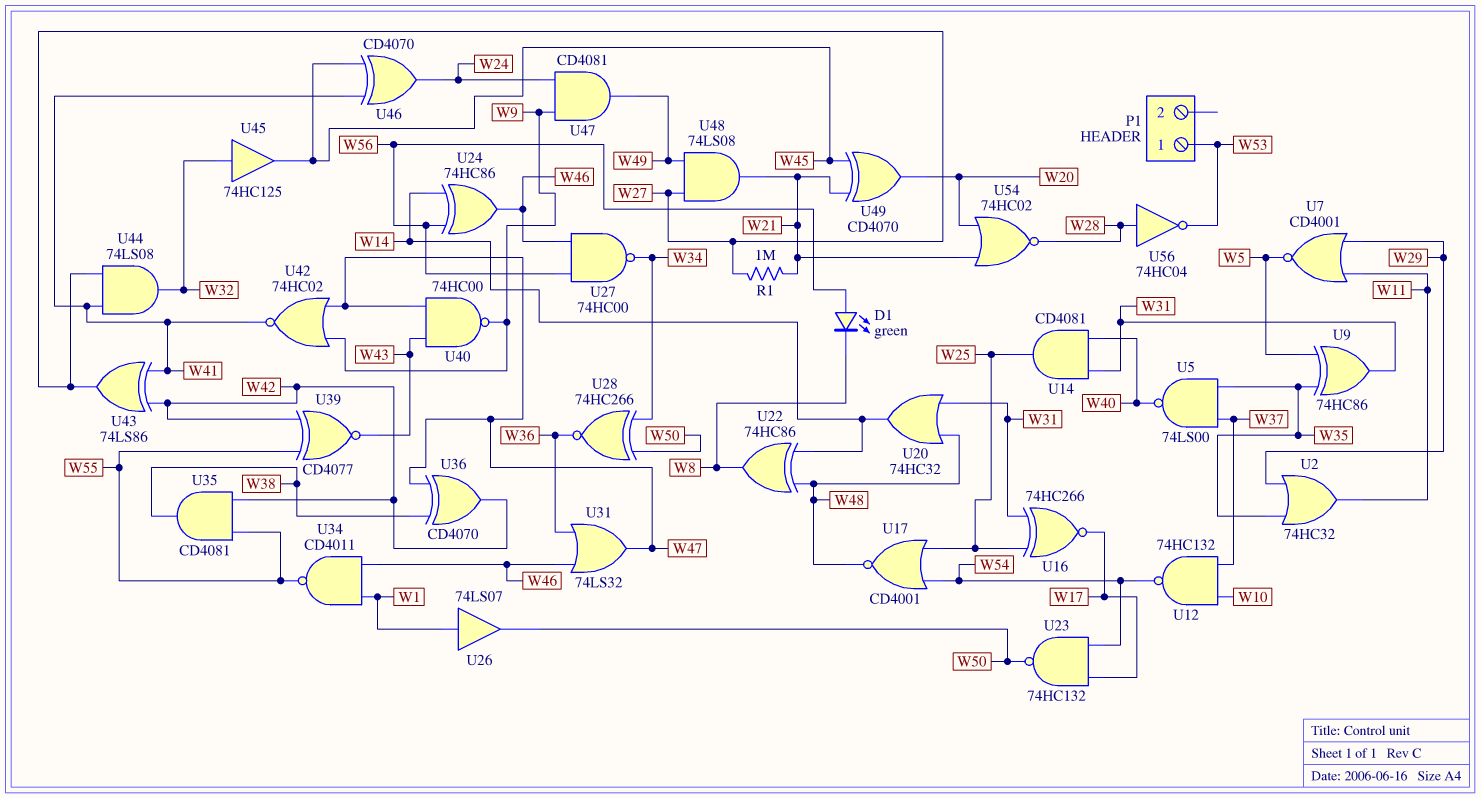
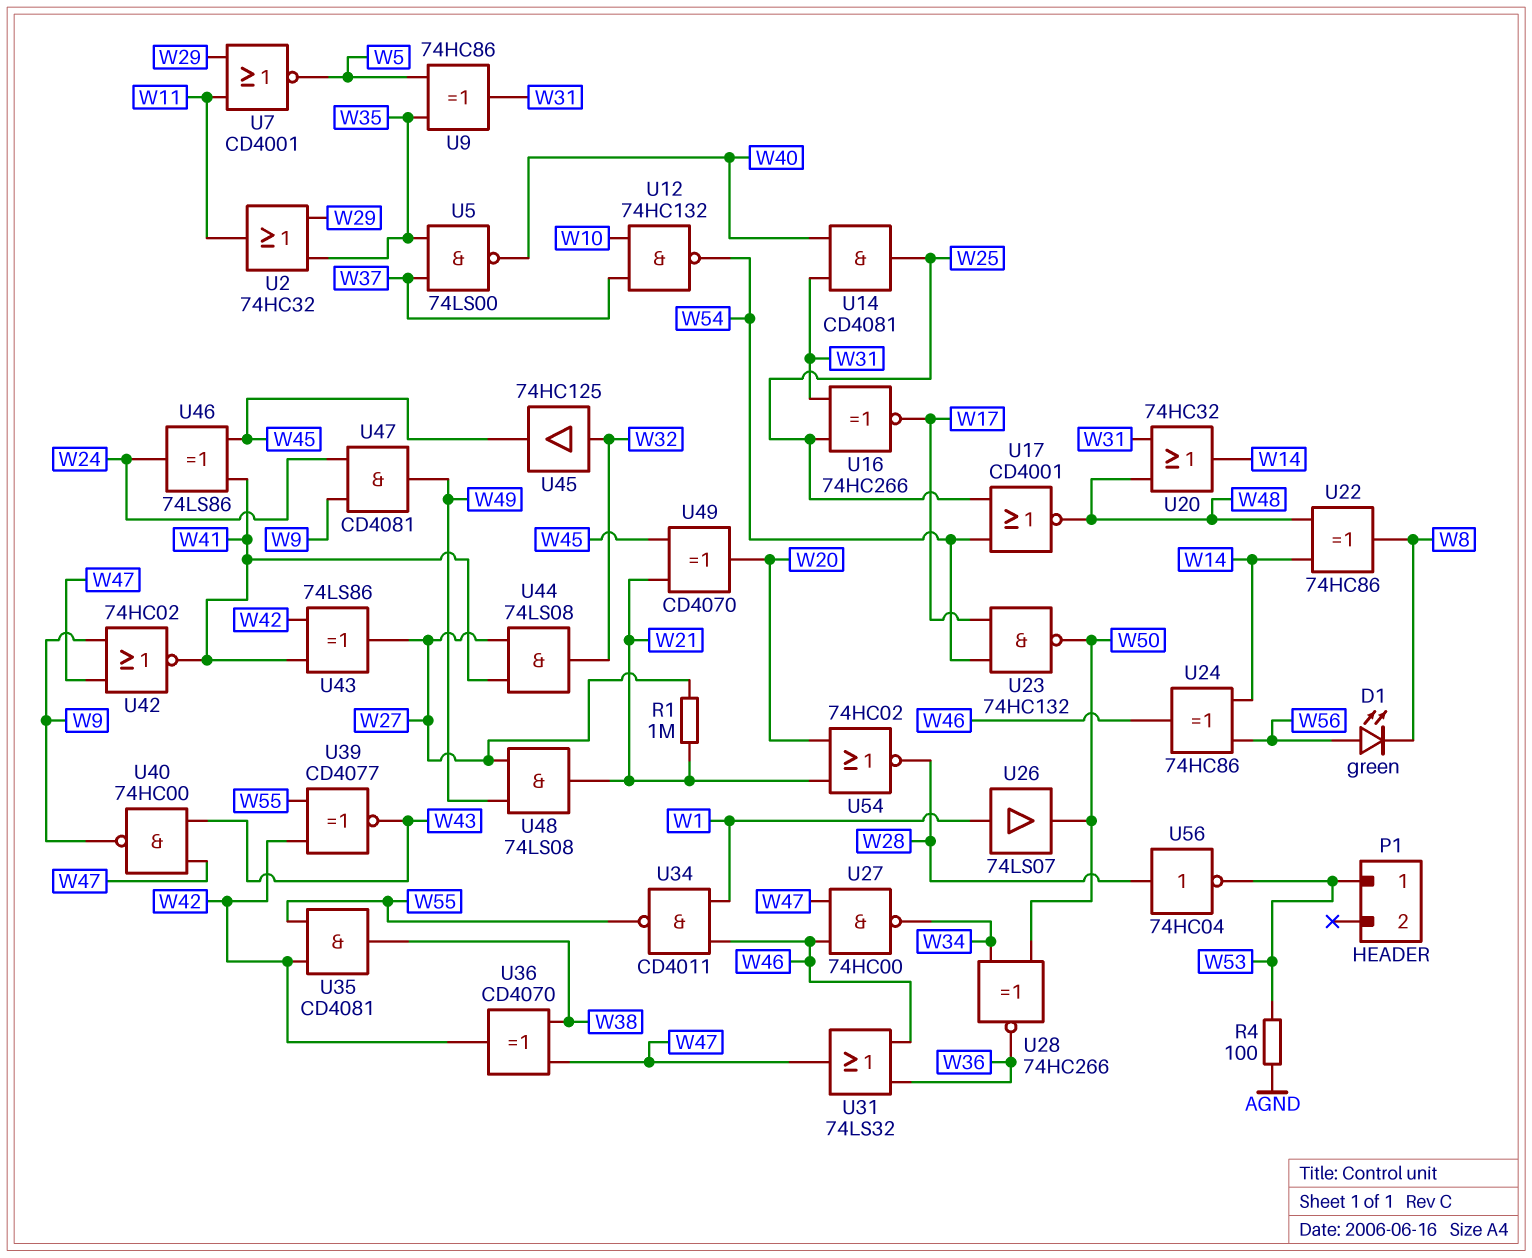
R4: none -> 100 (AGND, W53)
U27: NAND 74HC00 (in W46, in W56, out W34) -> NAND 74HC00 (in W46, in W47, out W34)
U46: XOR CD4070 (in W41, in W45, out W24) -> XOR 74LS86 (in W41, in W45, out W24)

